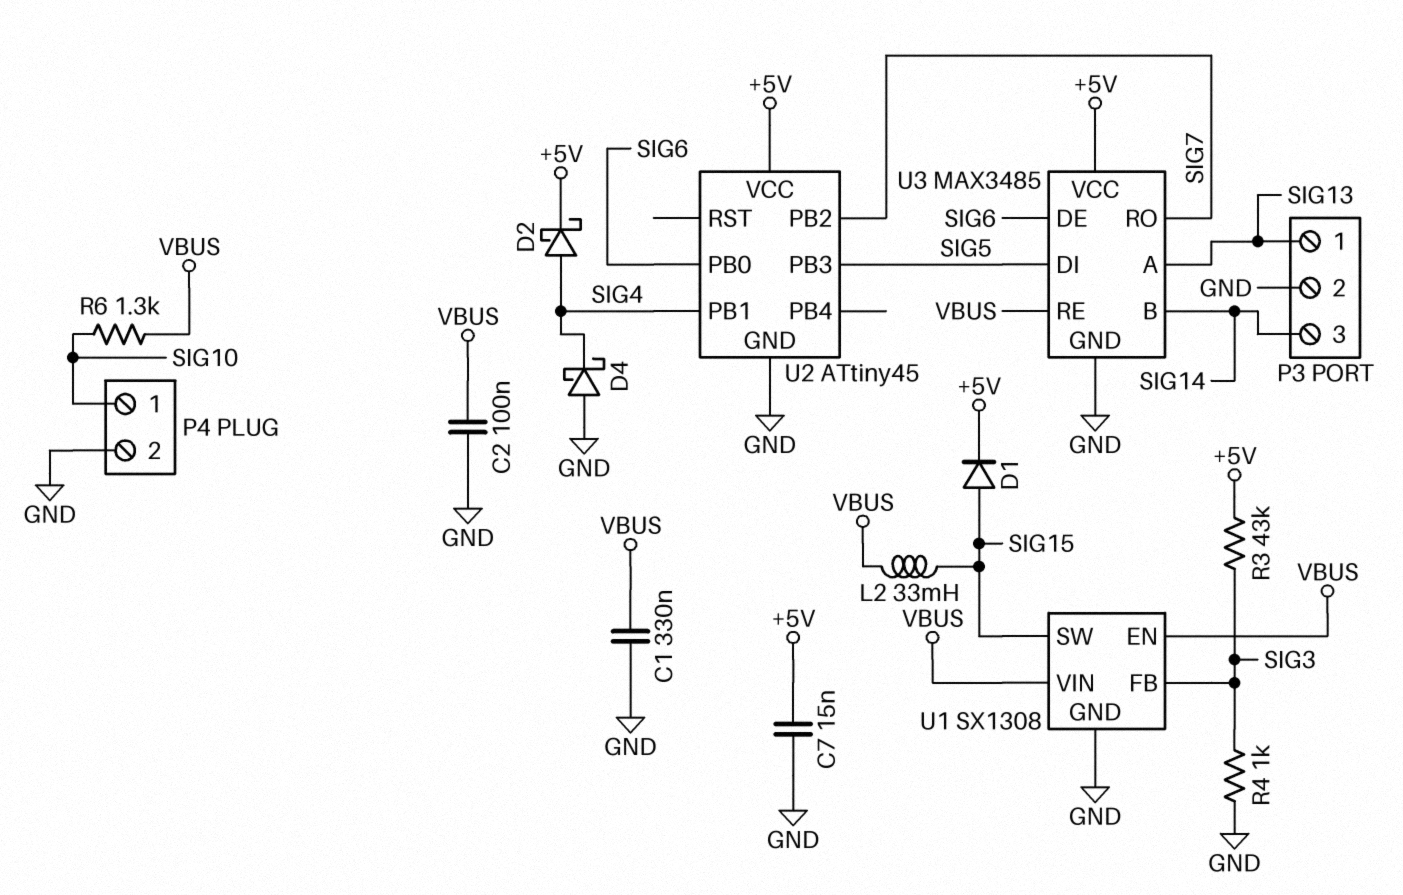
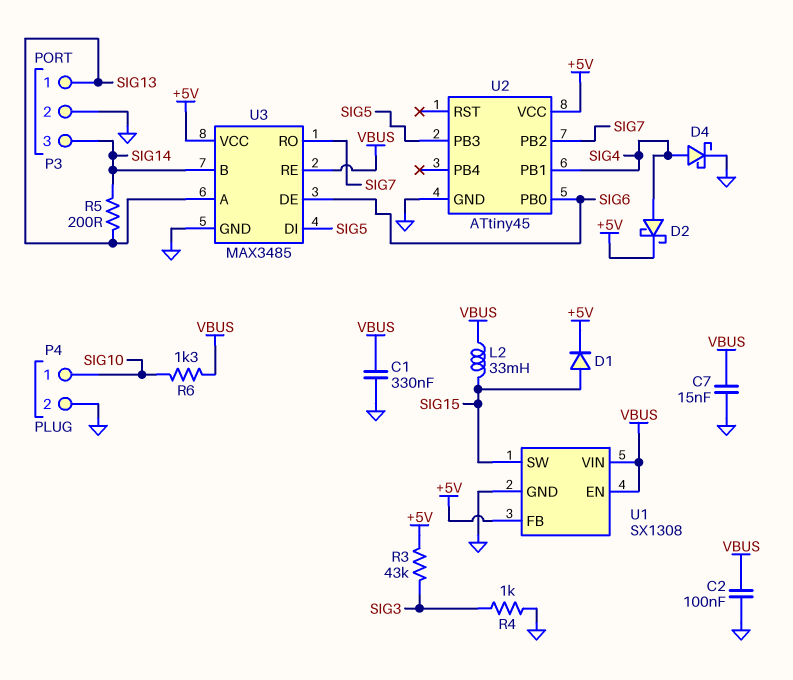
C7: 15nF (+5V, GND) -> 15nF (GND, VBUS)
D4: schottky (A GND, K SIG4) -> schottky (A SIG4, K GND)
R5: none -> 200 (SIG13, SIG14)
U1 pin FB: SIG3 -> +5V

